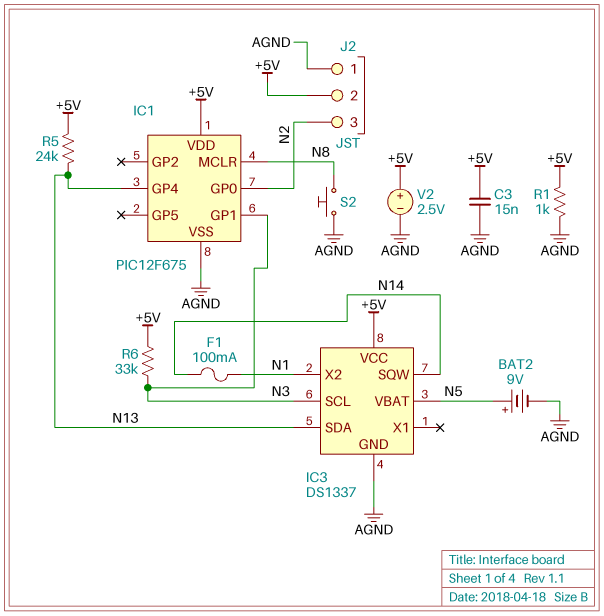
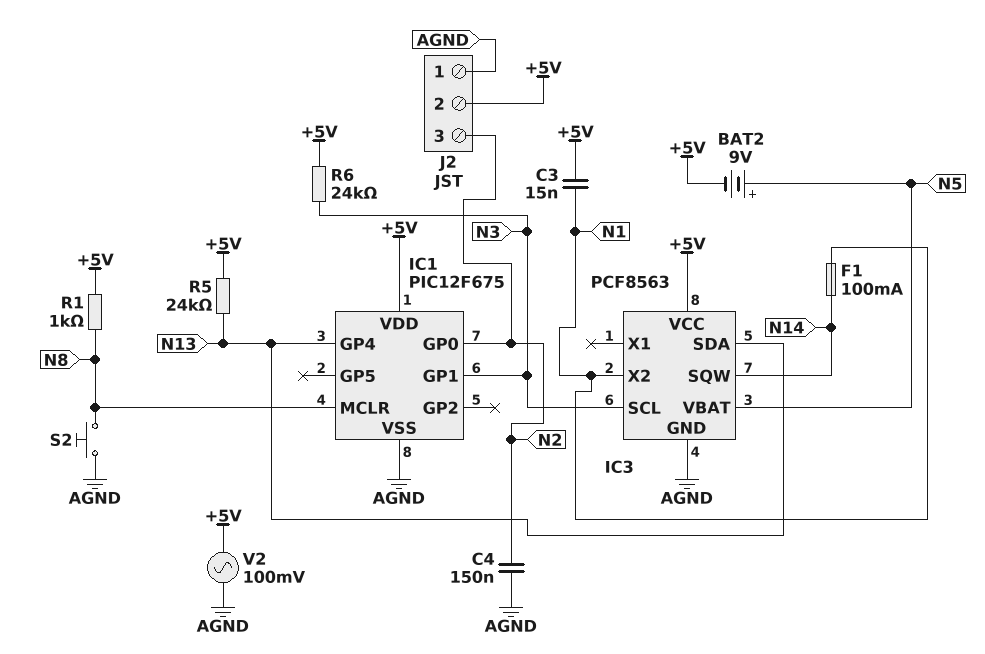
BAT2: 9V (plus N5, minus AGND) -> 9V (plus N5, minus +5V)
C3: 15nF (+5V, AGND) -> 15nF (+5V, N1)
C4: none -> 150nF (AGND, N2)
IC3: DS1337 -> PCF8563
R1: 1k (+5V, AGND) -> 1k (+5V, N8)
R6: 33k (+5V, N3) -> 24k (+5V, N3)
V2: 2.5V (plus +5V, minus AGND) -> AC 100mV (+5V, AGND)

